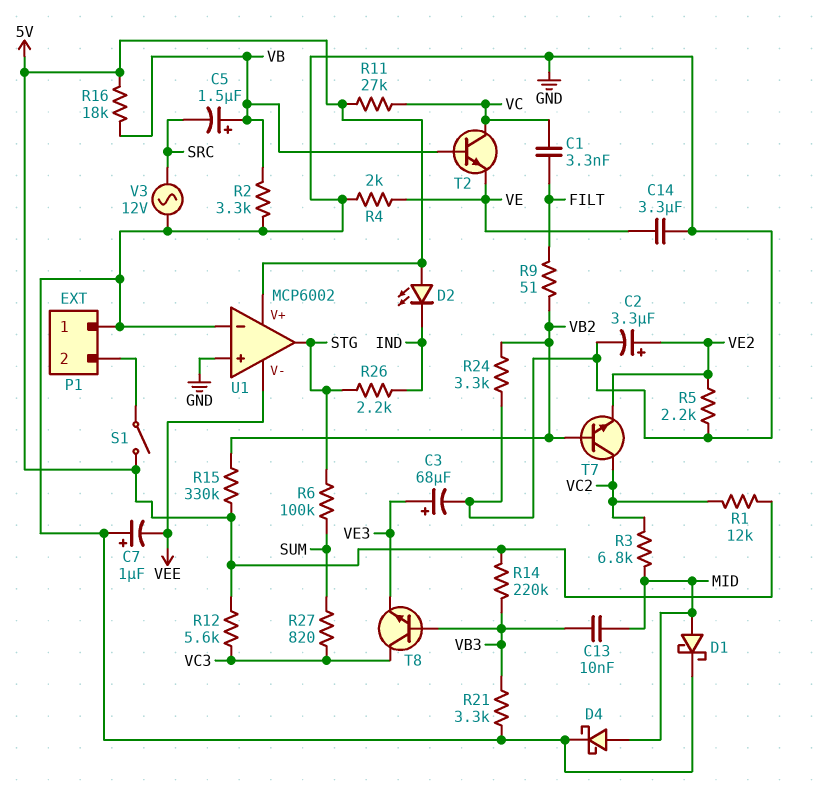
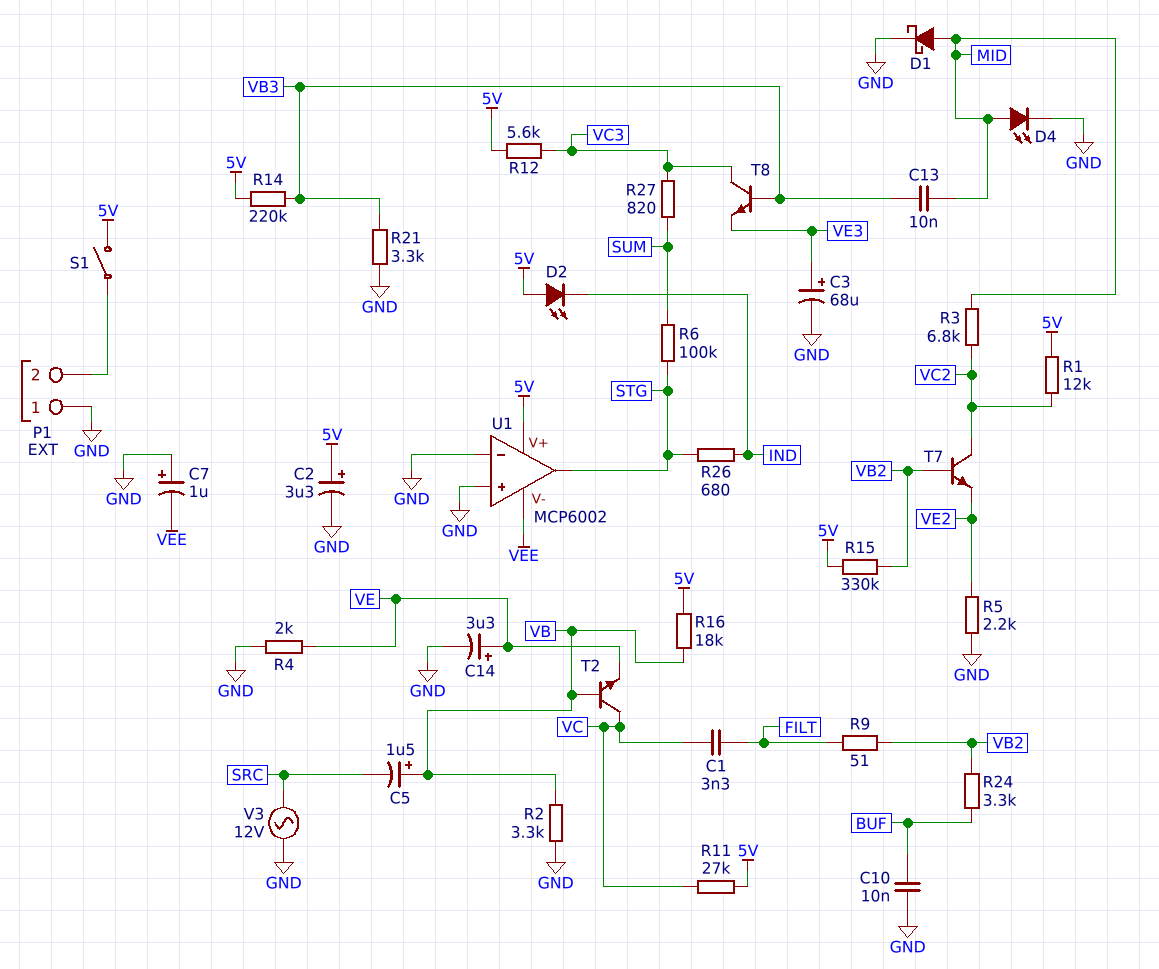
C2: 3.3uF (plus VE2, minus GND) -> 3.3uF (plus 5V, minus GND)
C10: none -> 10nF (BUF, GND)
C14: 3.3uF (GND, VE) -> 3.3uF (plus VE, minus GND)
D4: schottky (A MID, K GND) -> LED (A MID, K GND)
R24: 3.3k (GND, VB2) -> 3.3k (BUF, VB2)
R26: 2.2k (IND, STG) -> 680 (IND, STG)

